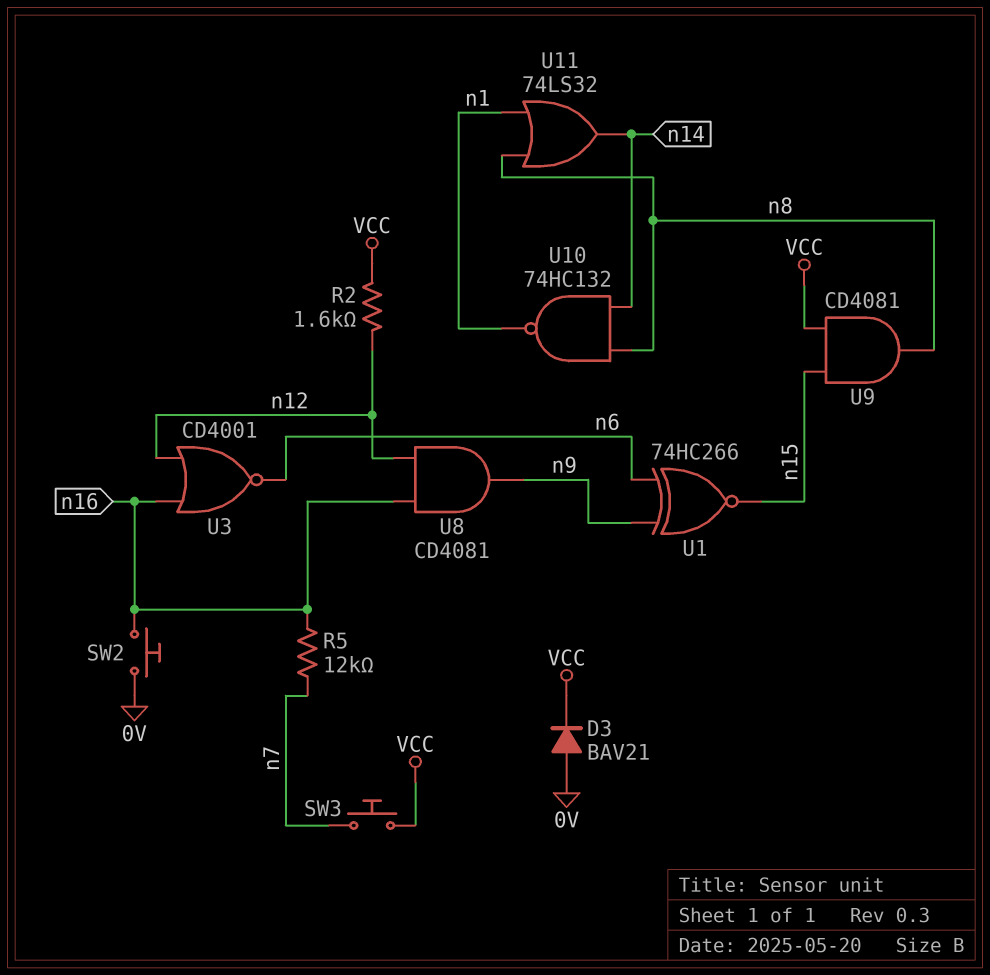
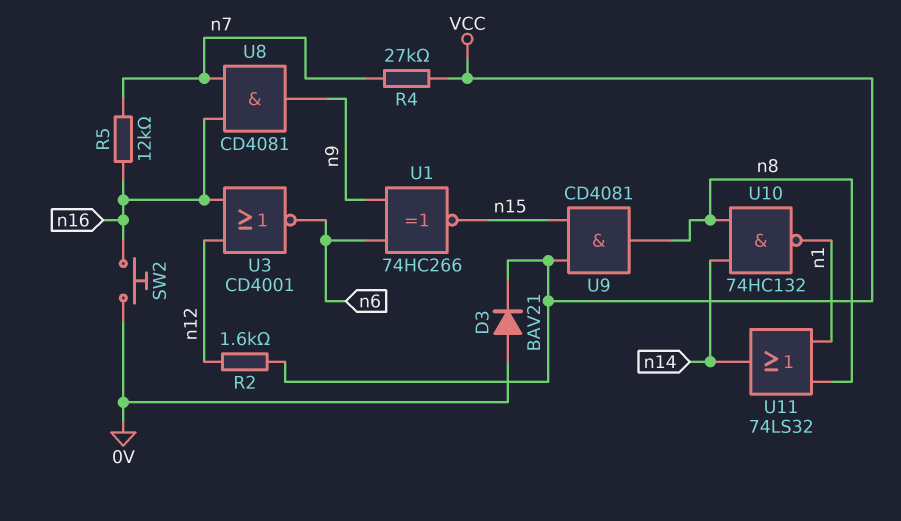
R4: none -> 27k (VCC, n7)
SW3: button (VCC, n7) -> none
U8: AND CD4081 (in n12, in n16, out n9) -> AND CD4081 (in n7, in n16, out n9)

